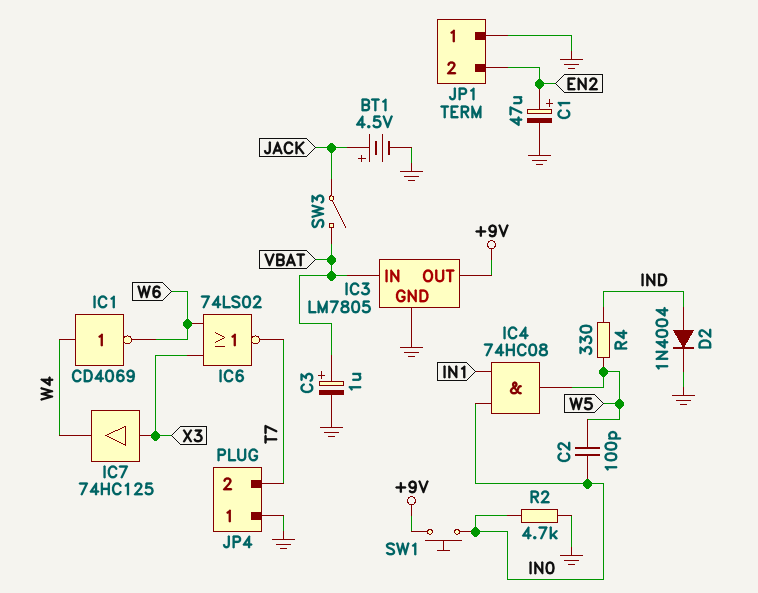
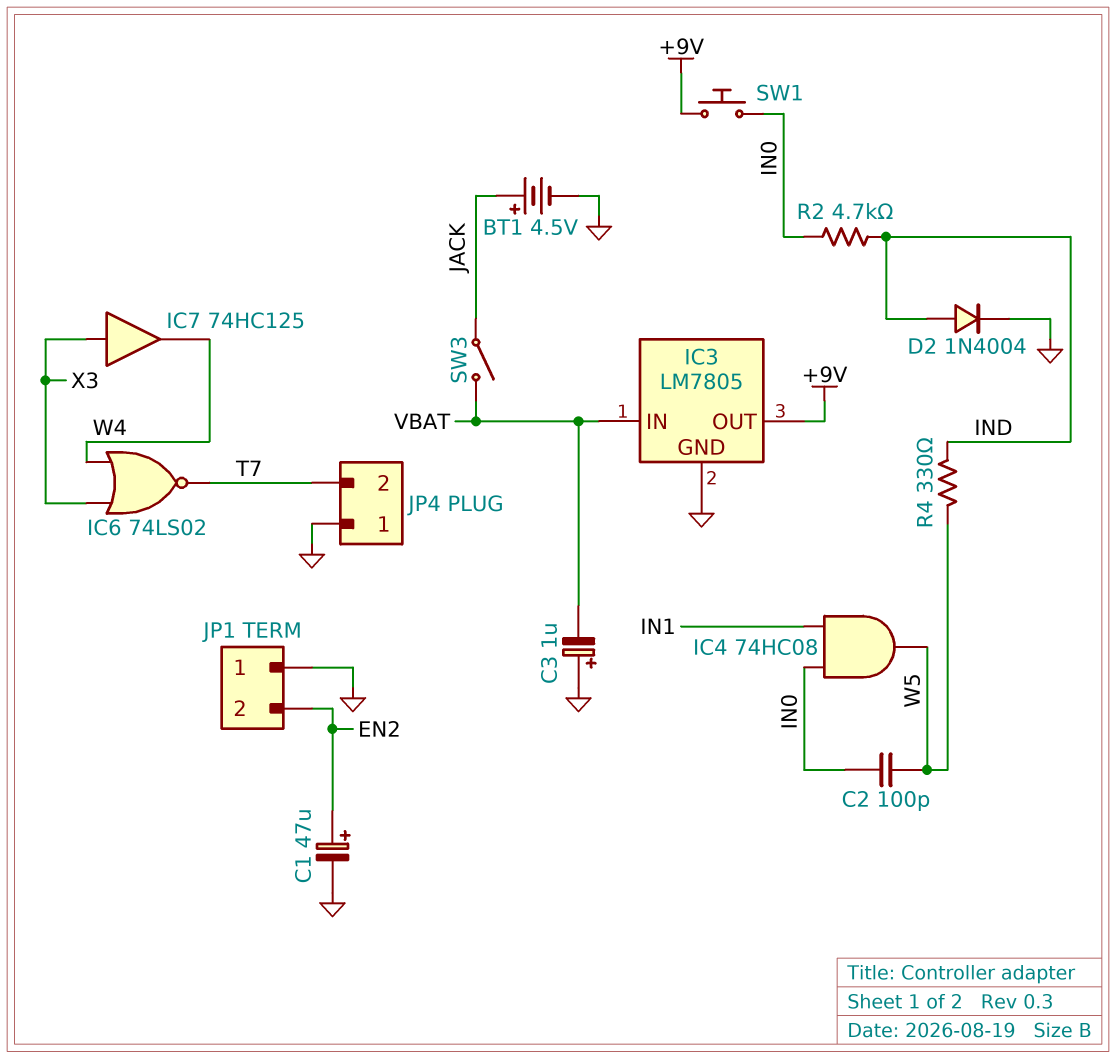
C3: 1uF (plus VBAT, minus GND) -> 1uF (plus GND, minus VBAT)
IC1: NOT CD4069 (in W4, out W6) -> none
IC6: NOR 74LS02 (in W6, in X3, out T7) -> NOR 74LS02 (in W4, in X3, out T7)
R2: 4.7k (GND, IN0) -> 4.7k (IN0, IND)

